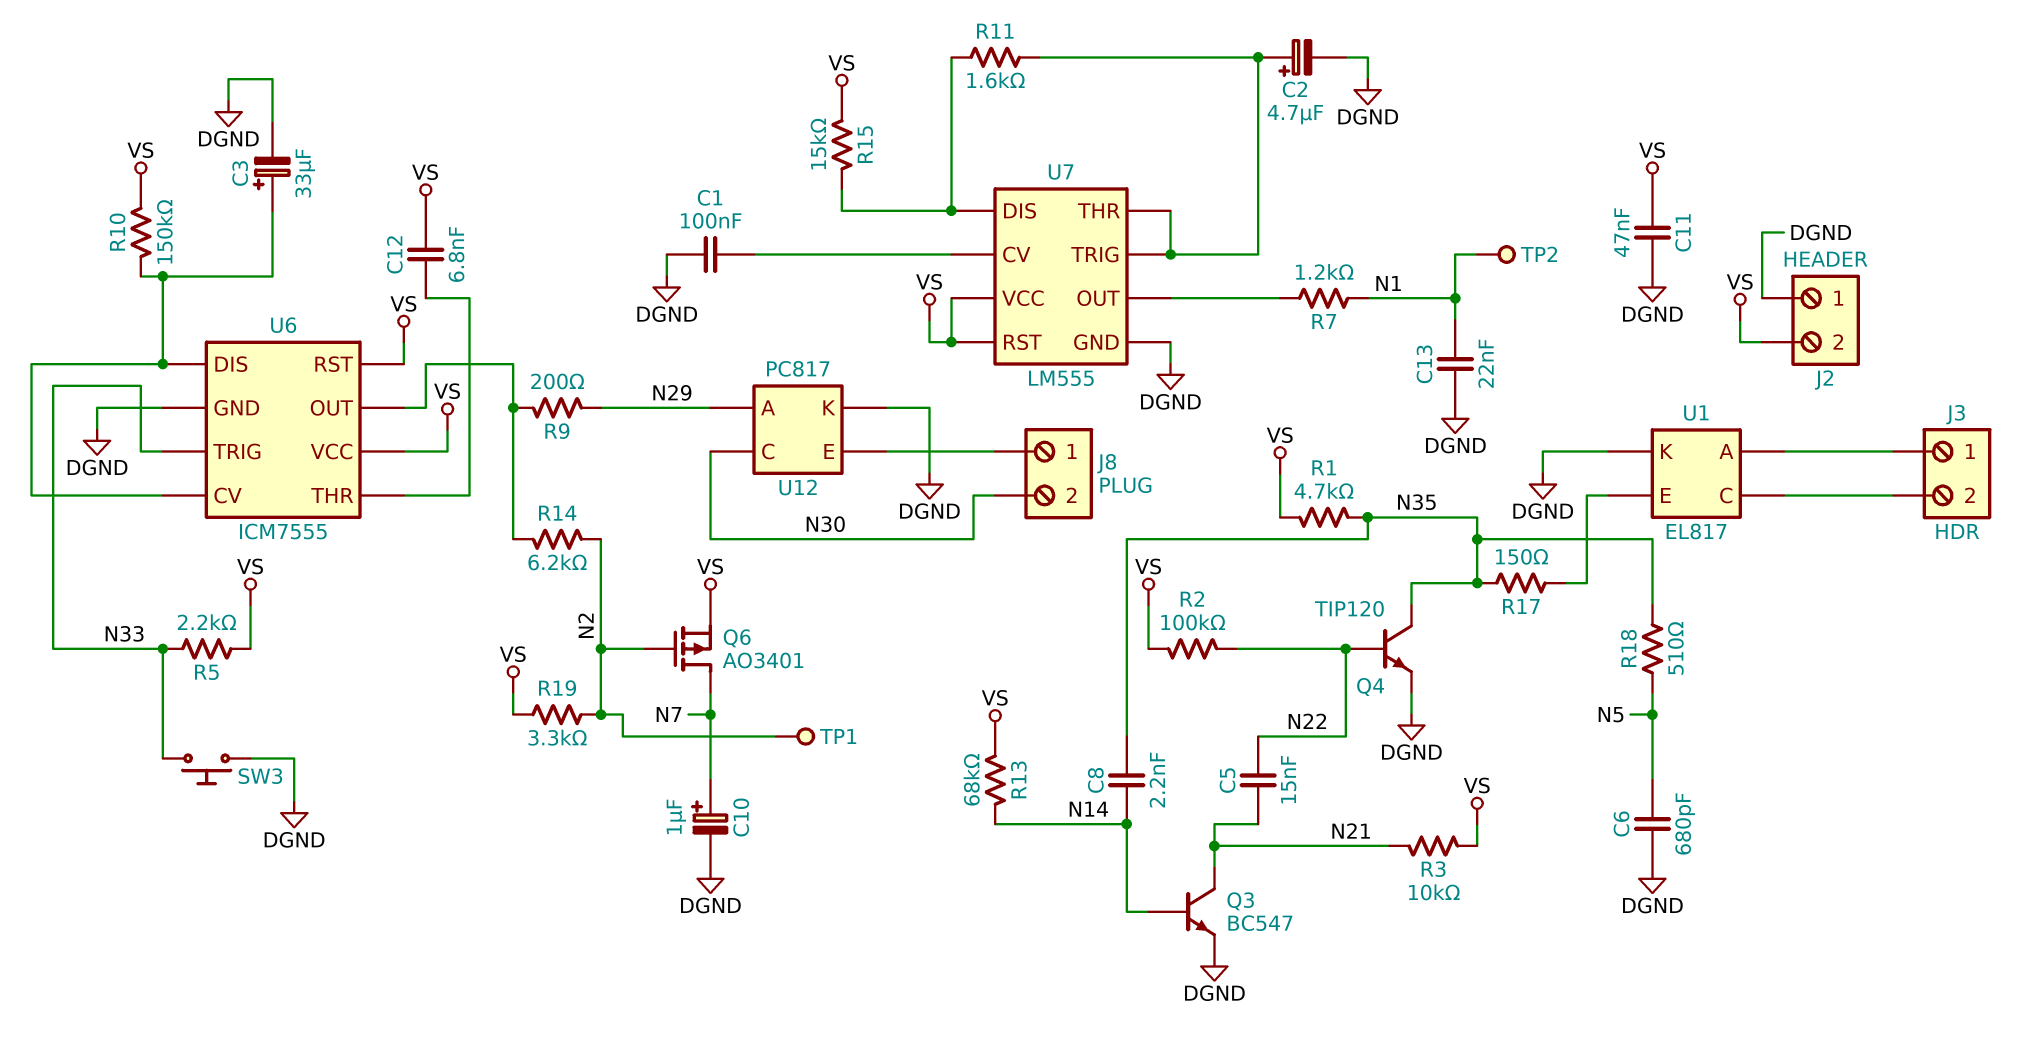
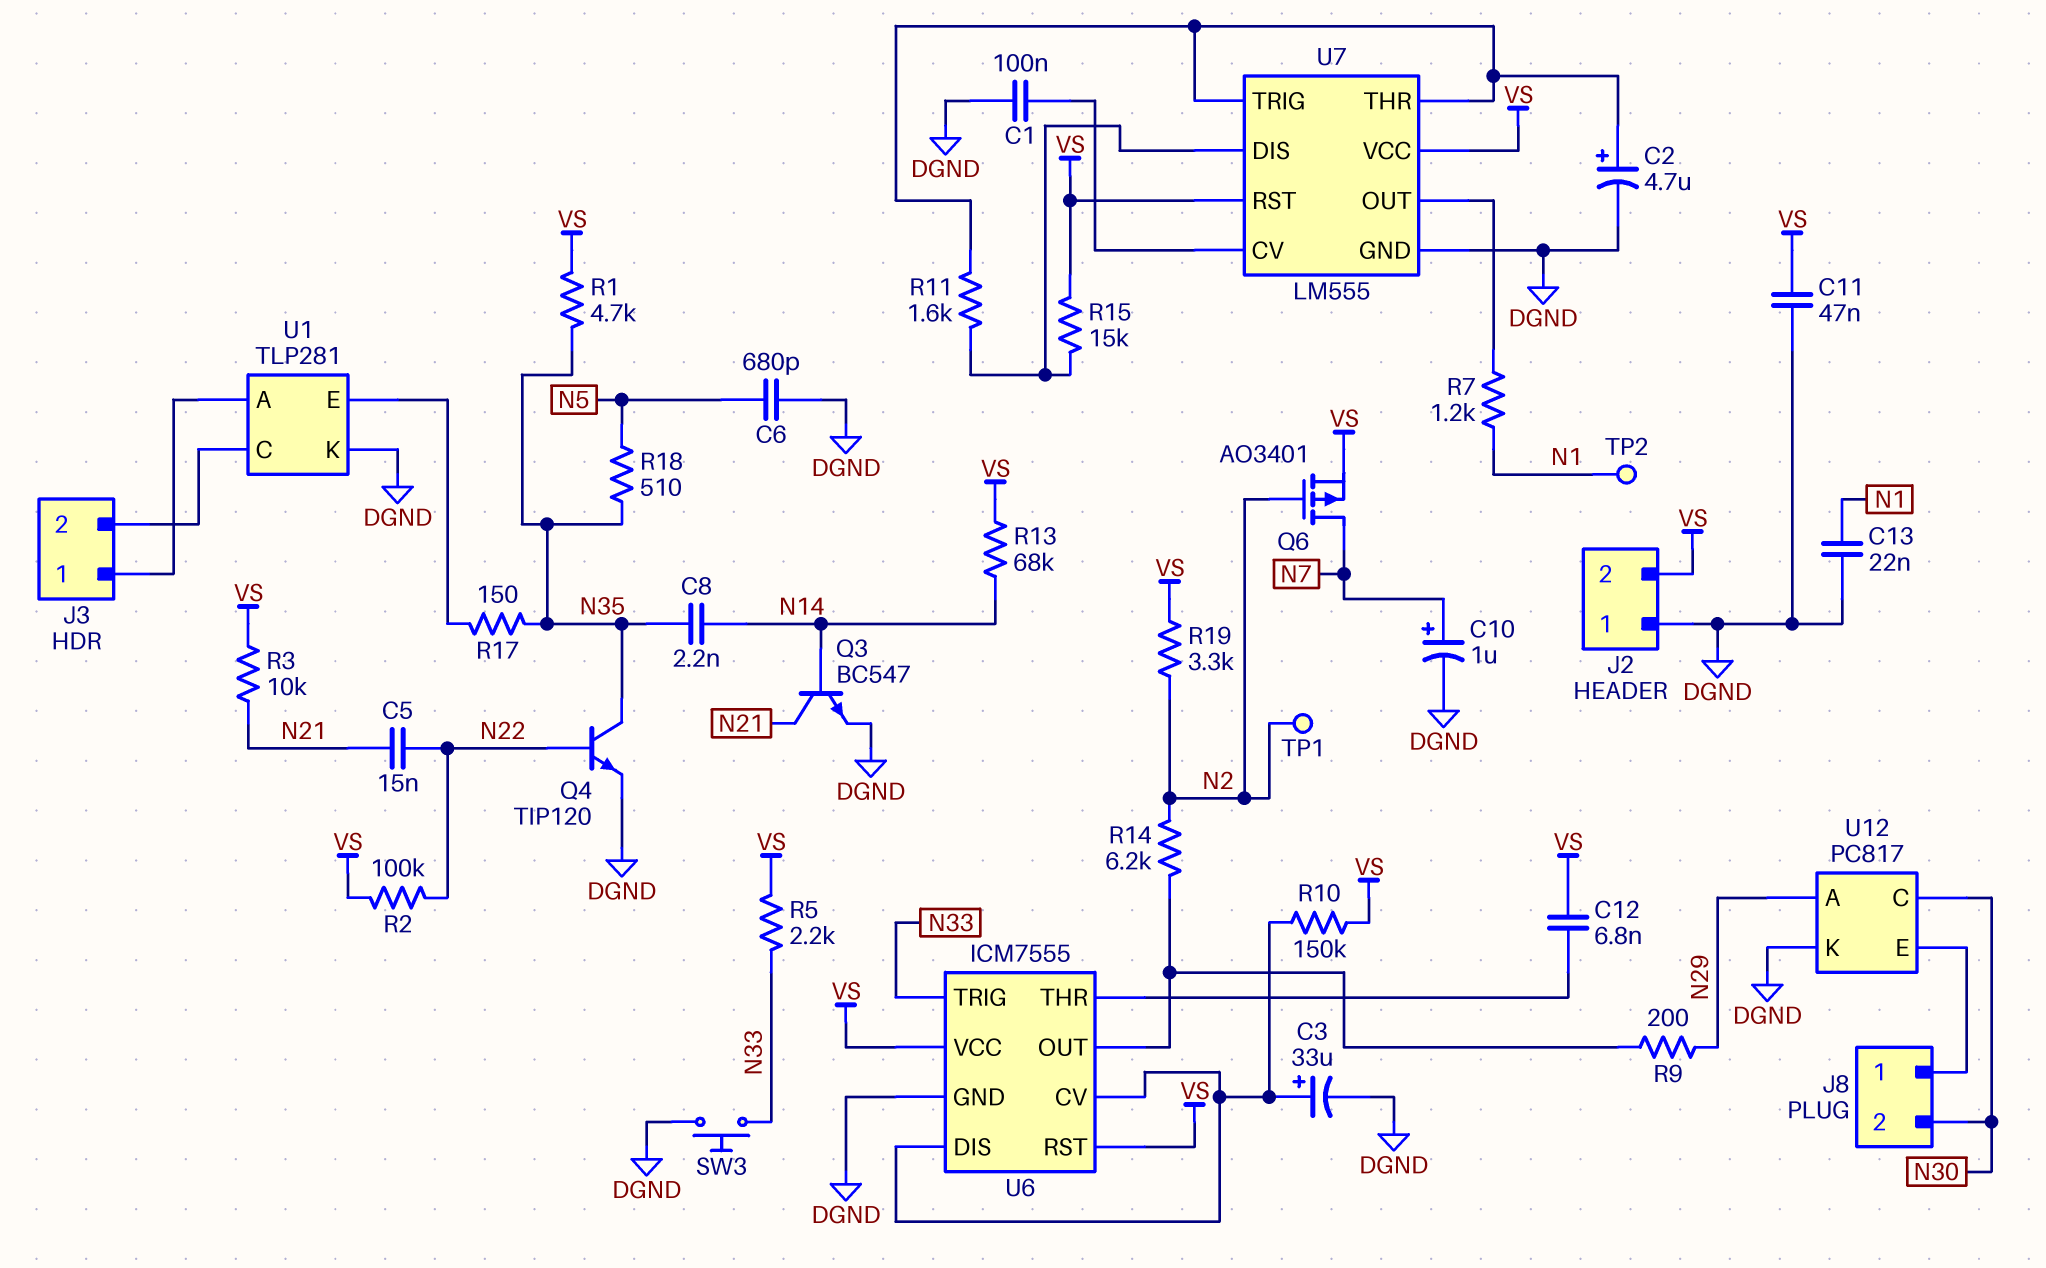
U1: EL817 -> TLP281

